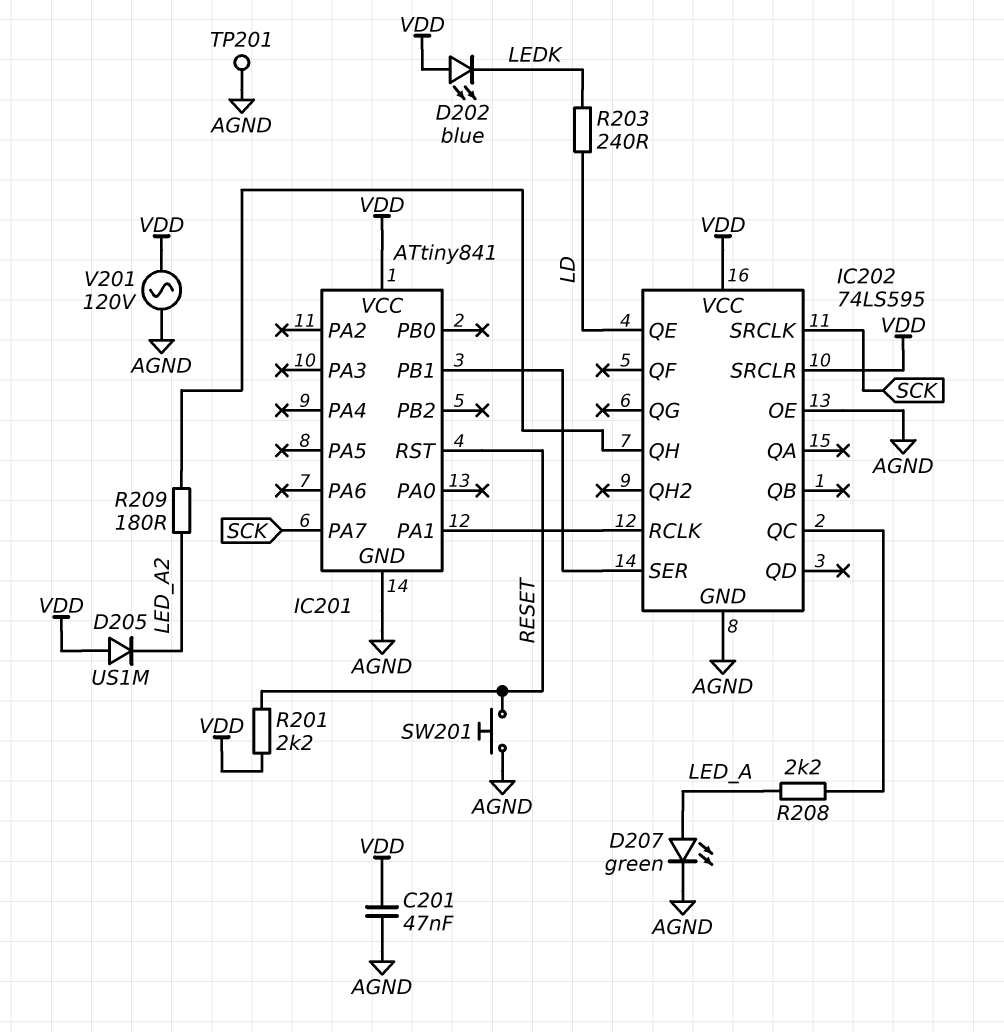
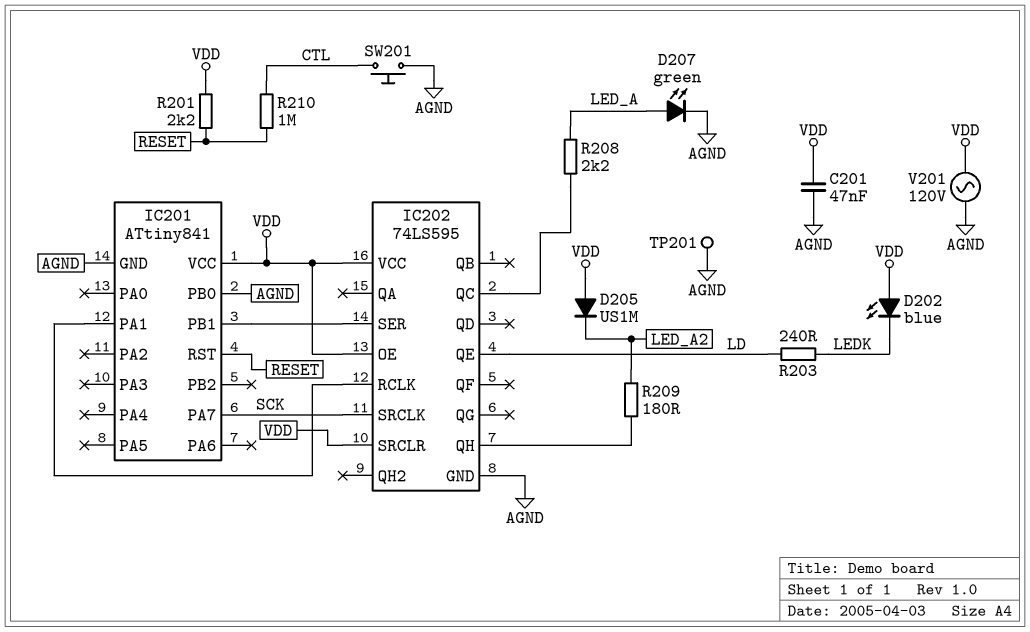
IC201 pin PB0: none -> AGND
IC202 pin OE: AGND -> VDD
R210: none -> 1M (CTL, RESET)
SW201: button (AGND, RESET) -> button (AGND, CTL)

